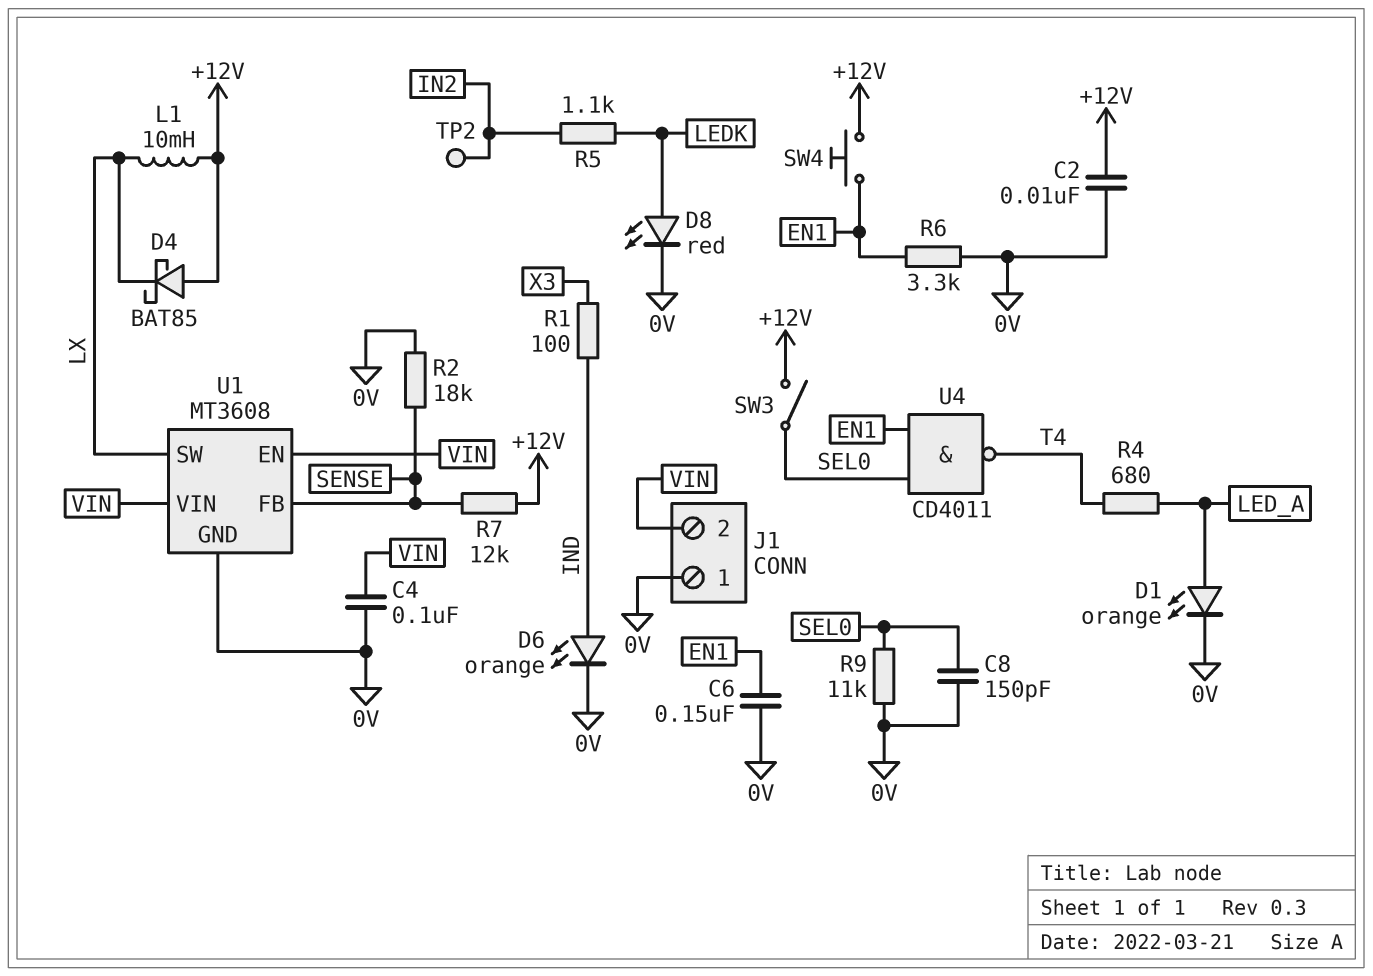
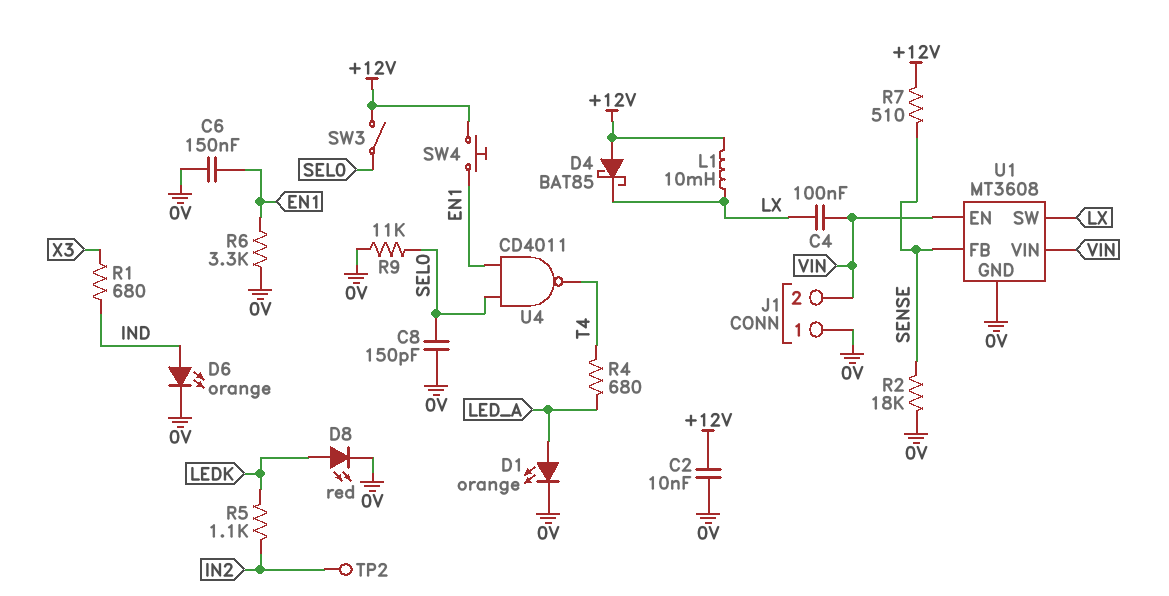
C4: 100nF (0V, VIN) -> 100nF (LX, VIN)
R1: 100 (IND, X3) -> 680 (IND, X3)
R7: 12k (+12V, SENSE) -> 510 (+12V, SENSE)

